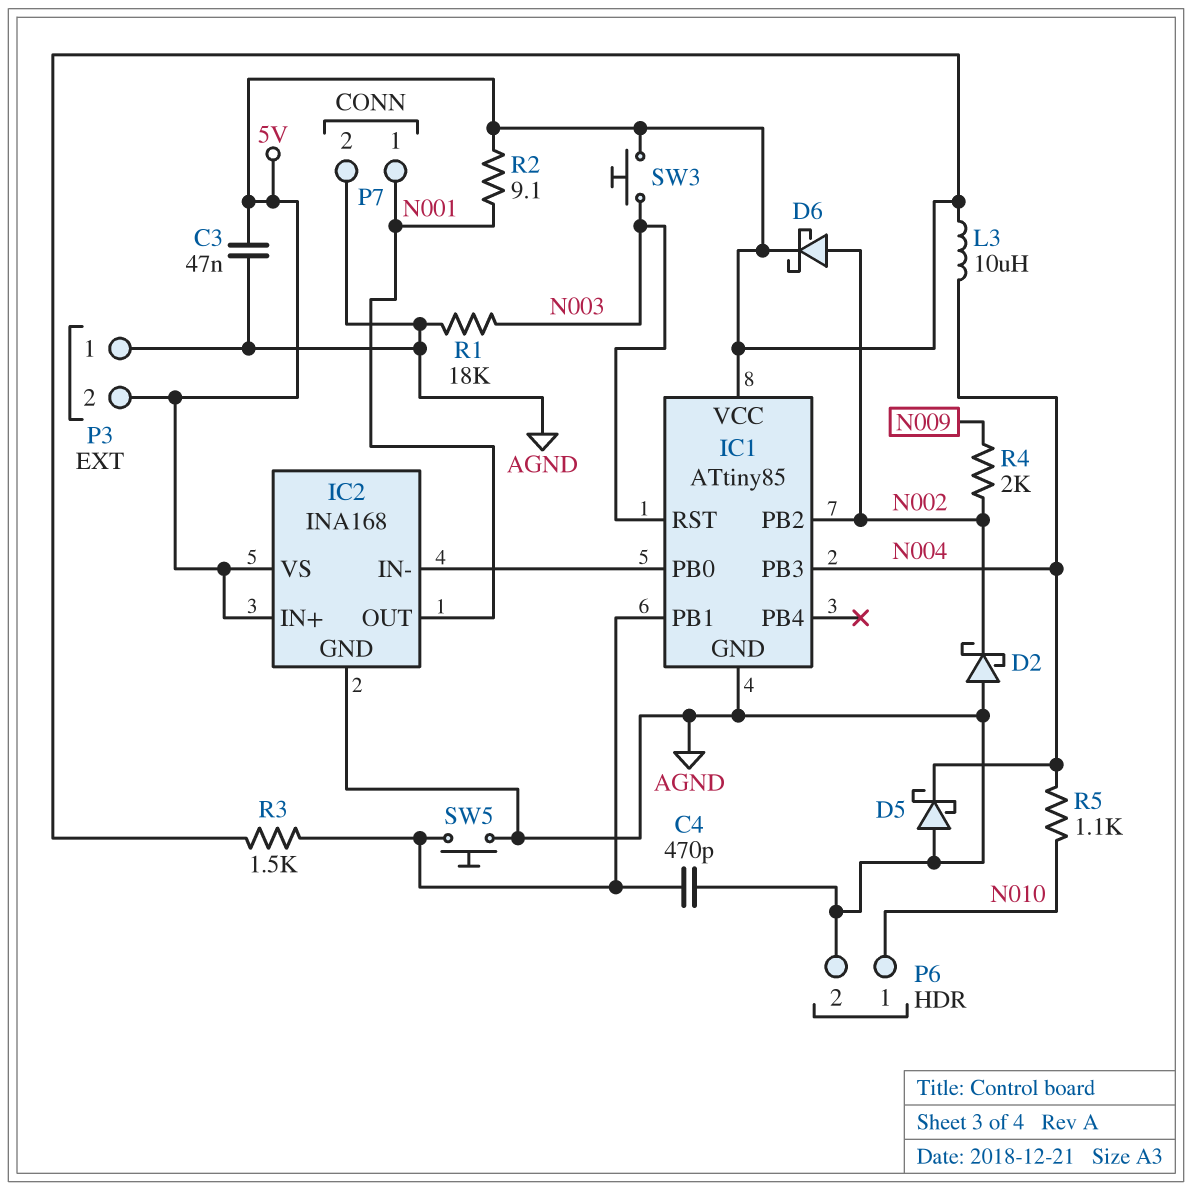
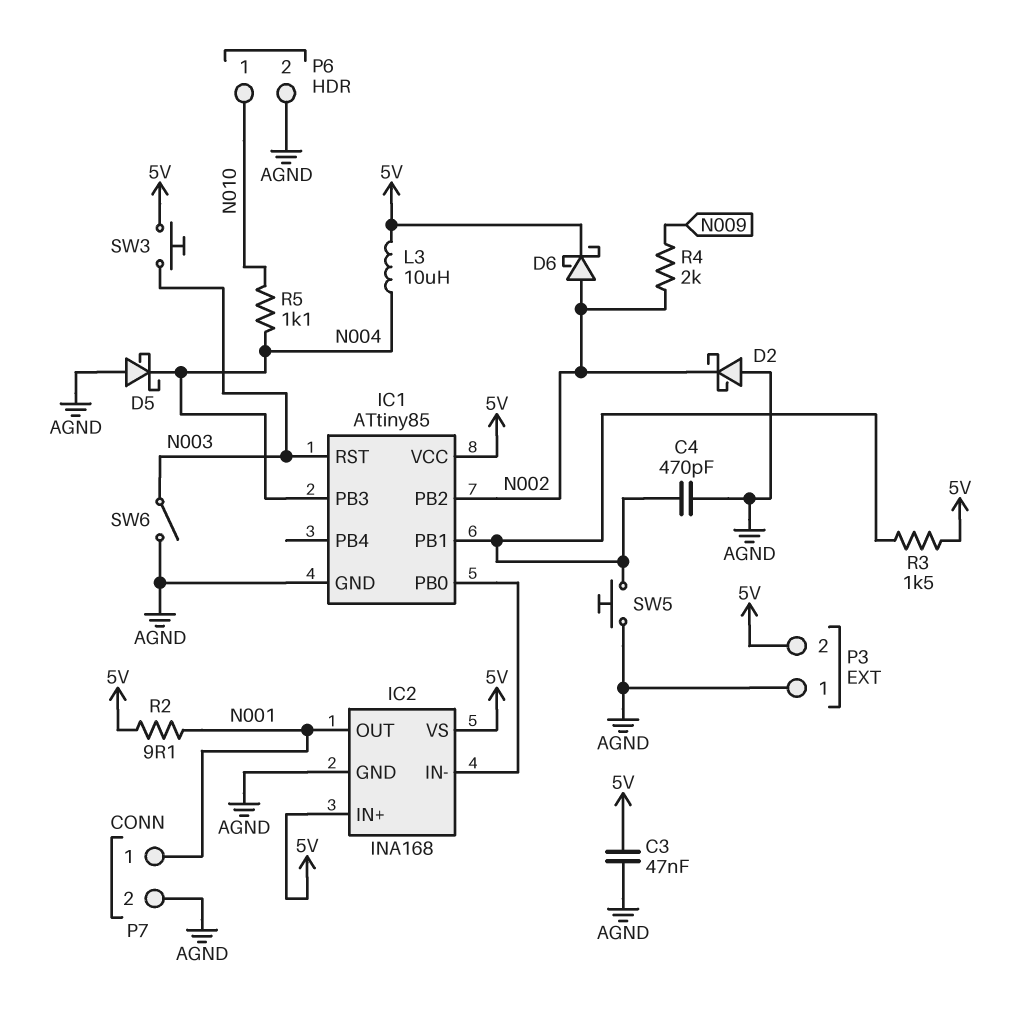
R1: 18k (AGND, N003) -> none
SW6: none -> switch (AGND, N003)

